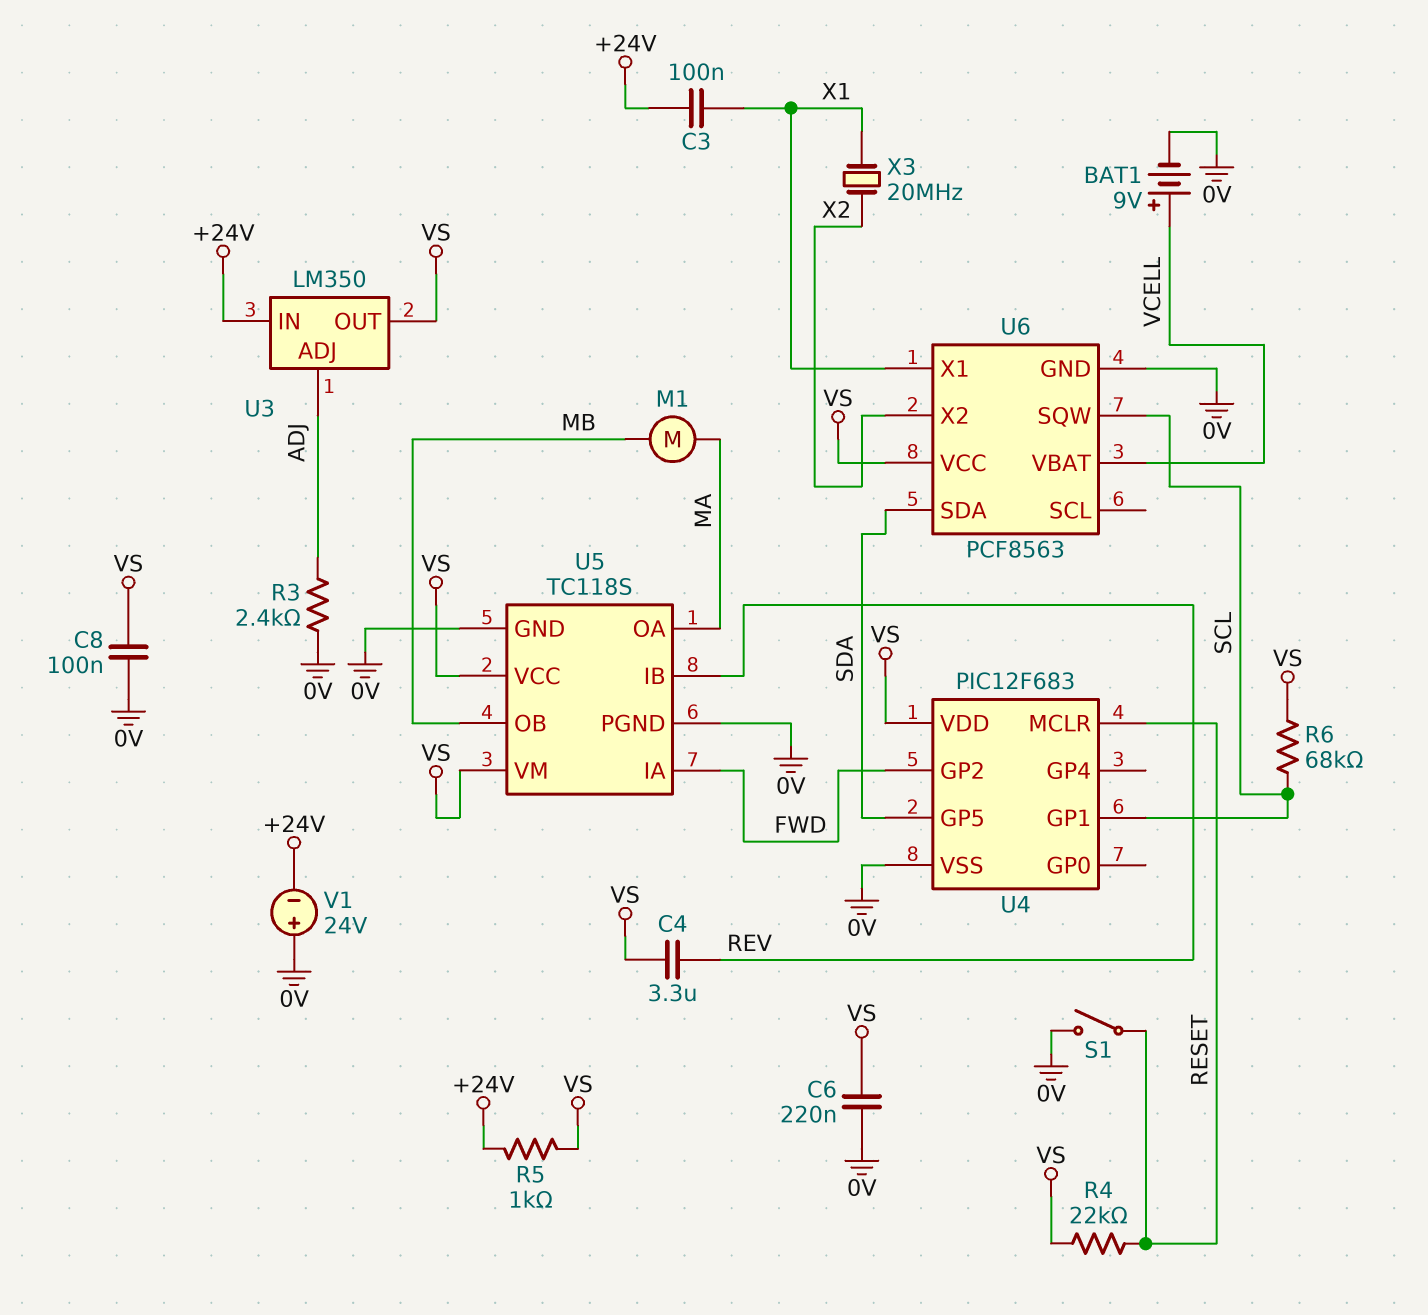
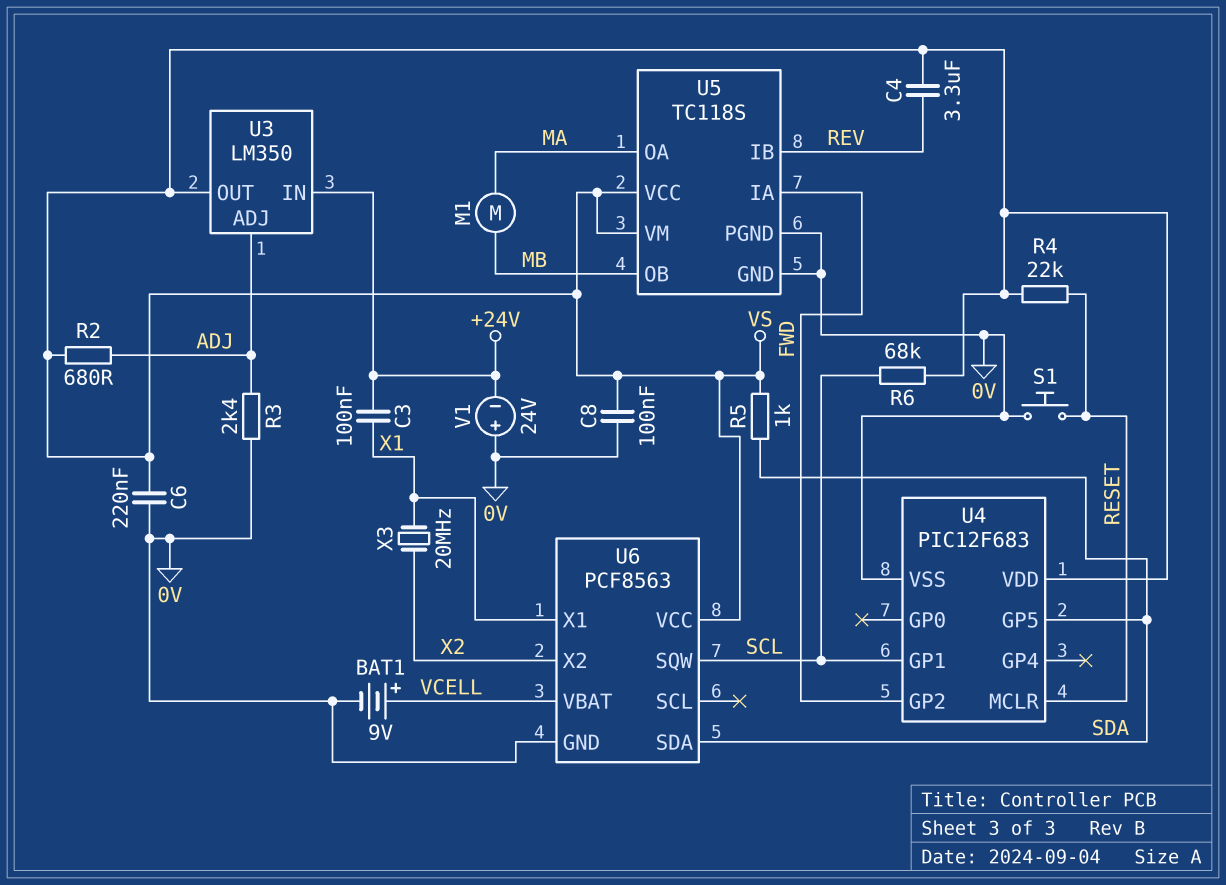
R2: none -> 680 (ADJ, VS)
R5: 1k (+24V, VS) -> 1k (SDA, VS)
S1: switch (0V, RESET) -> button (0V, RESET)

